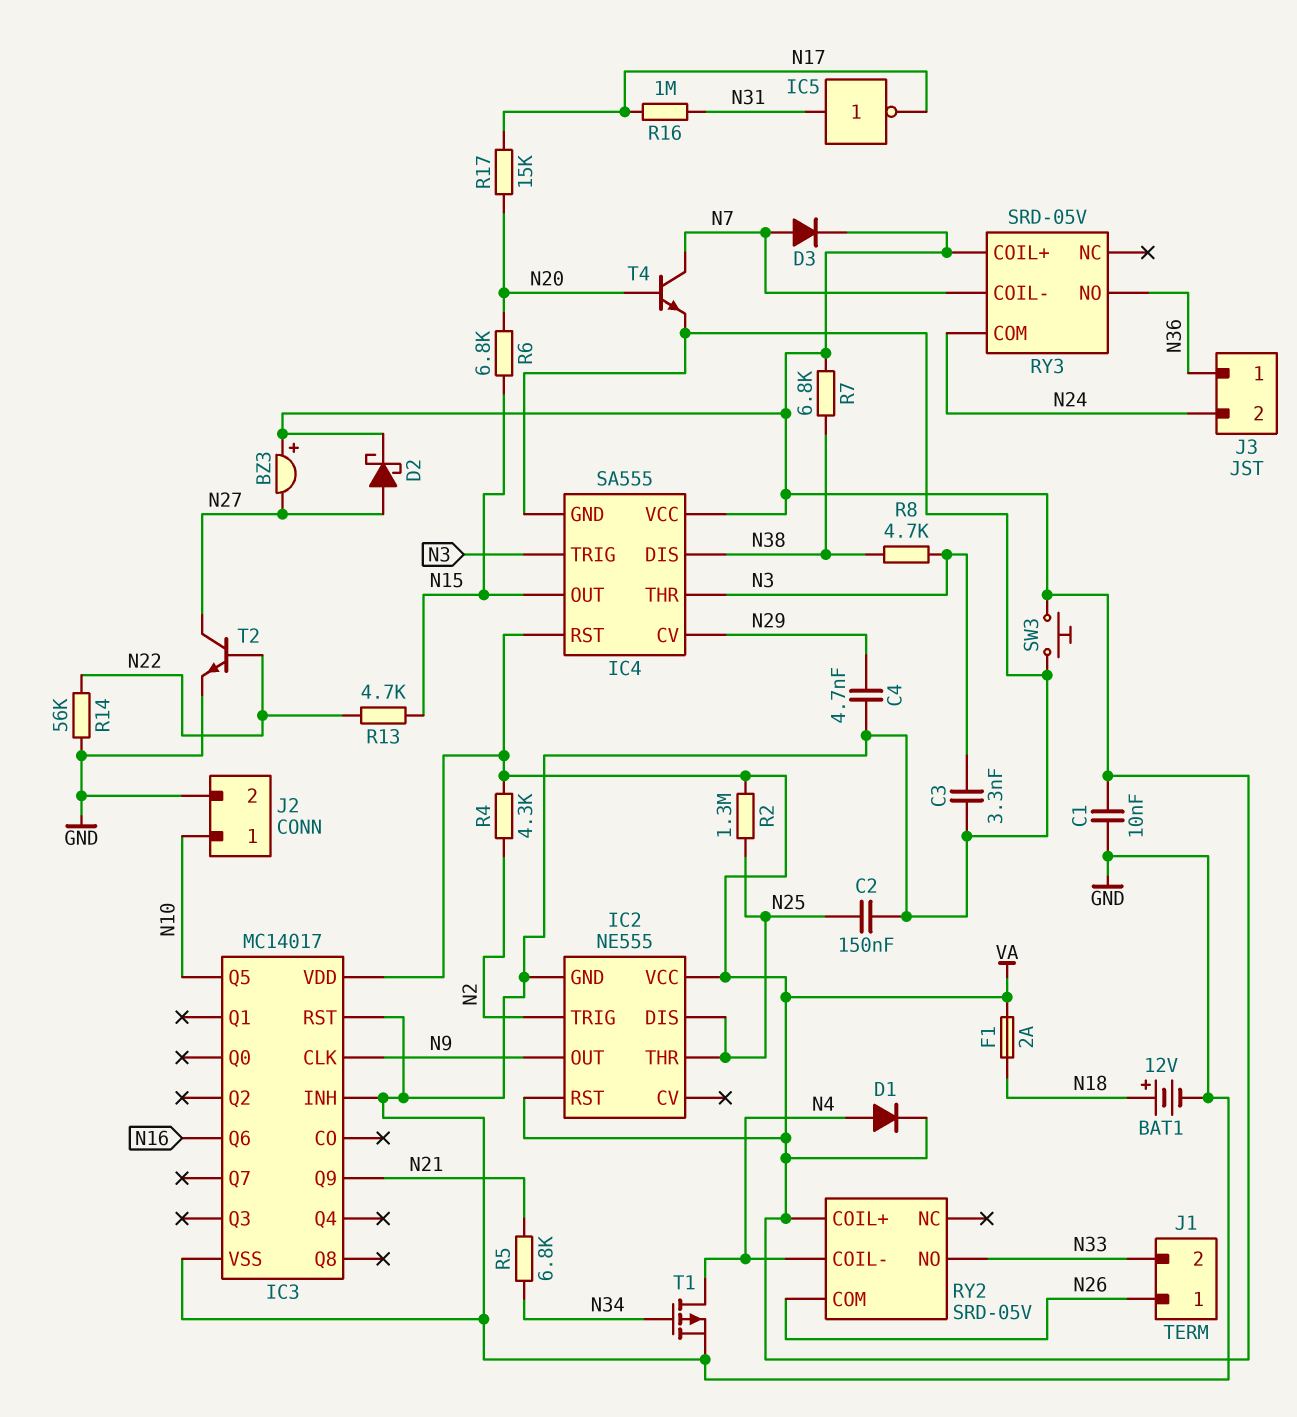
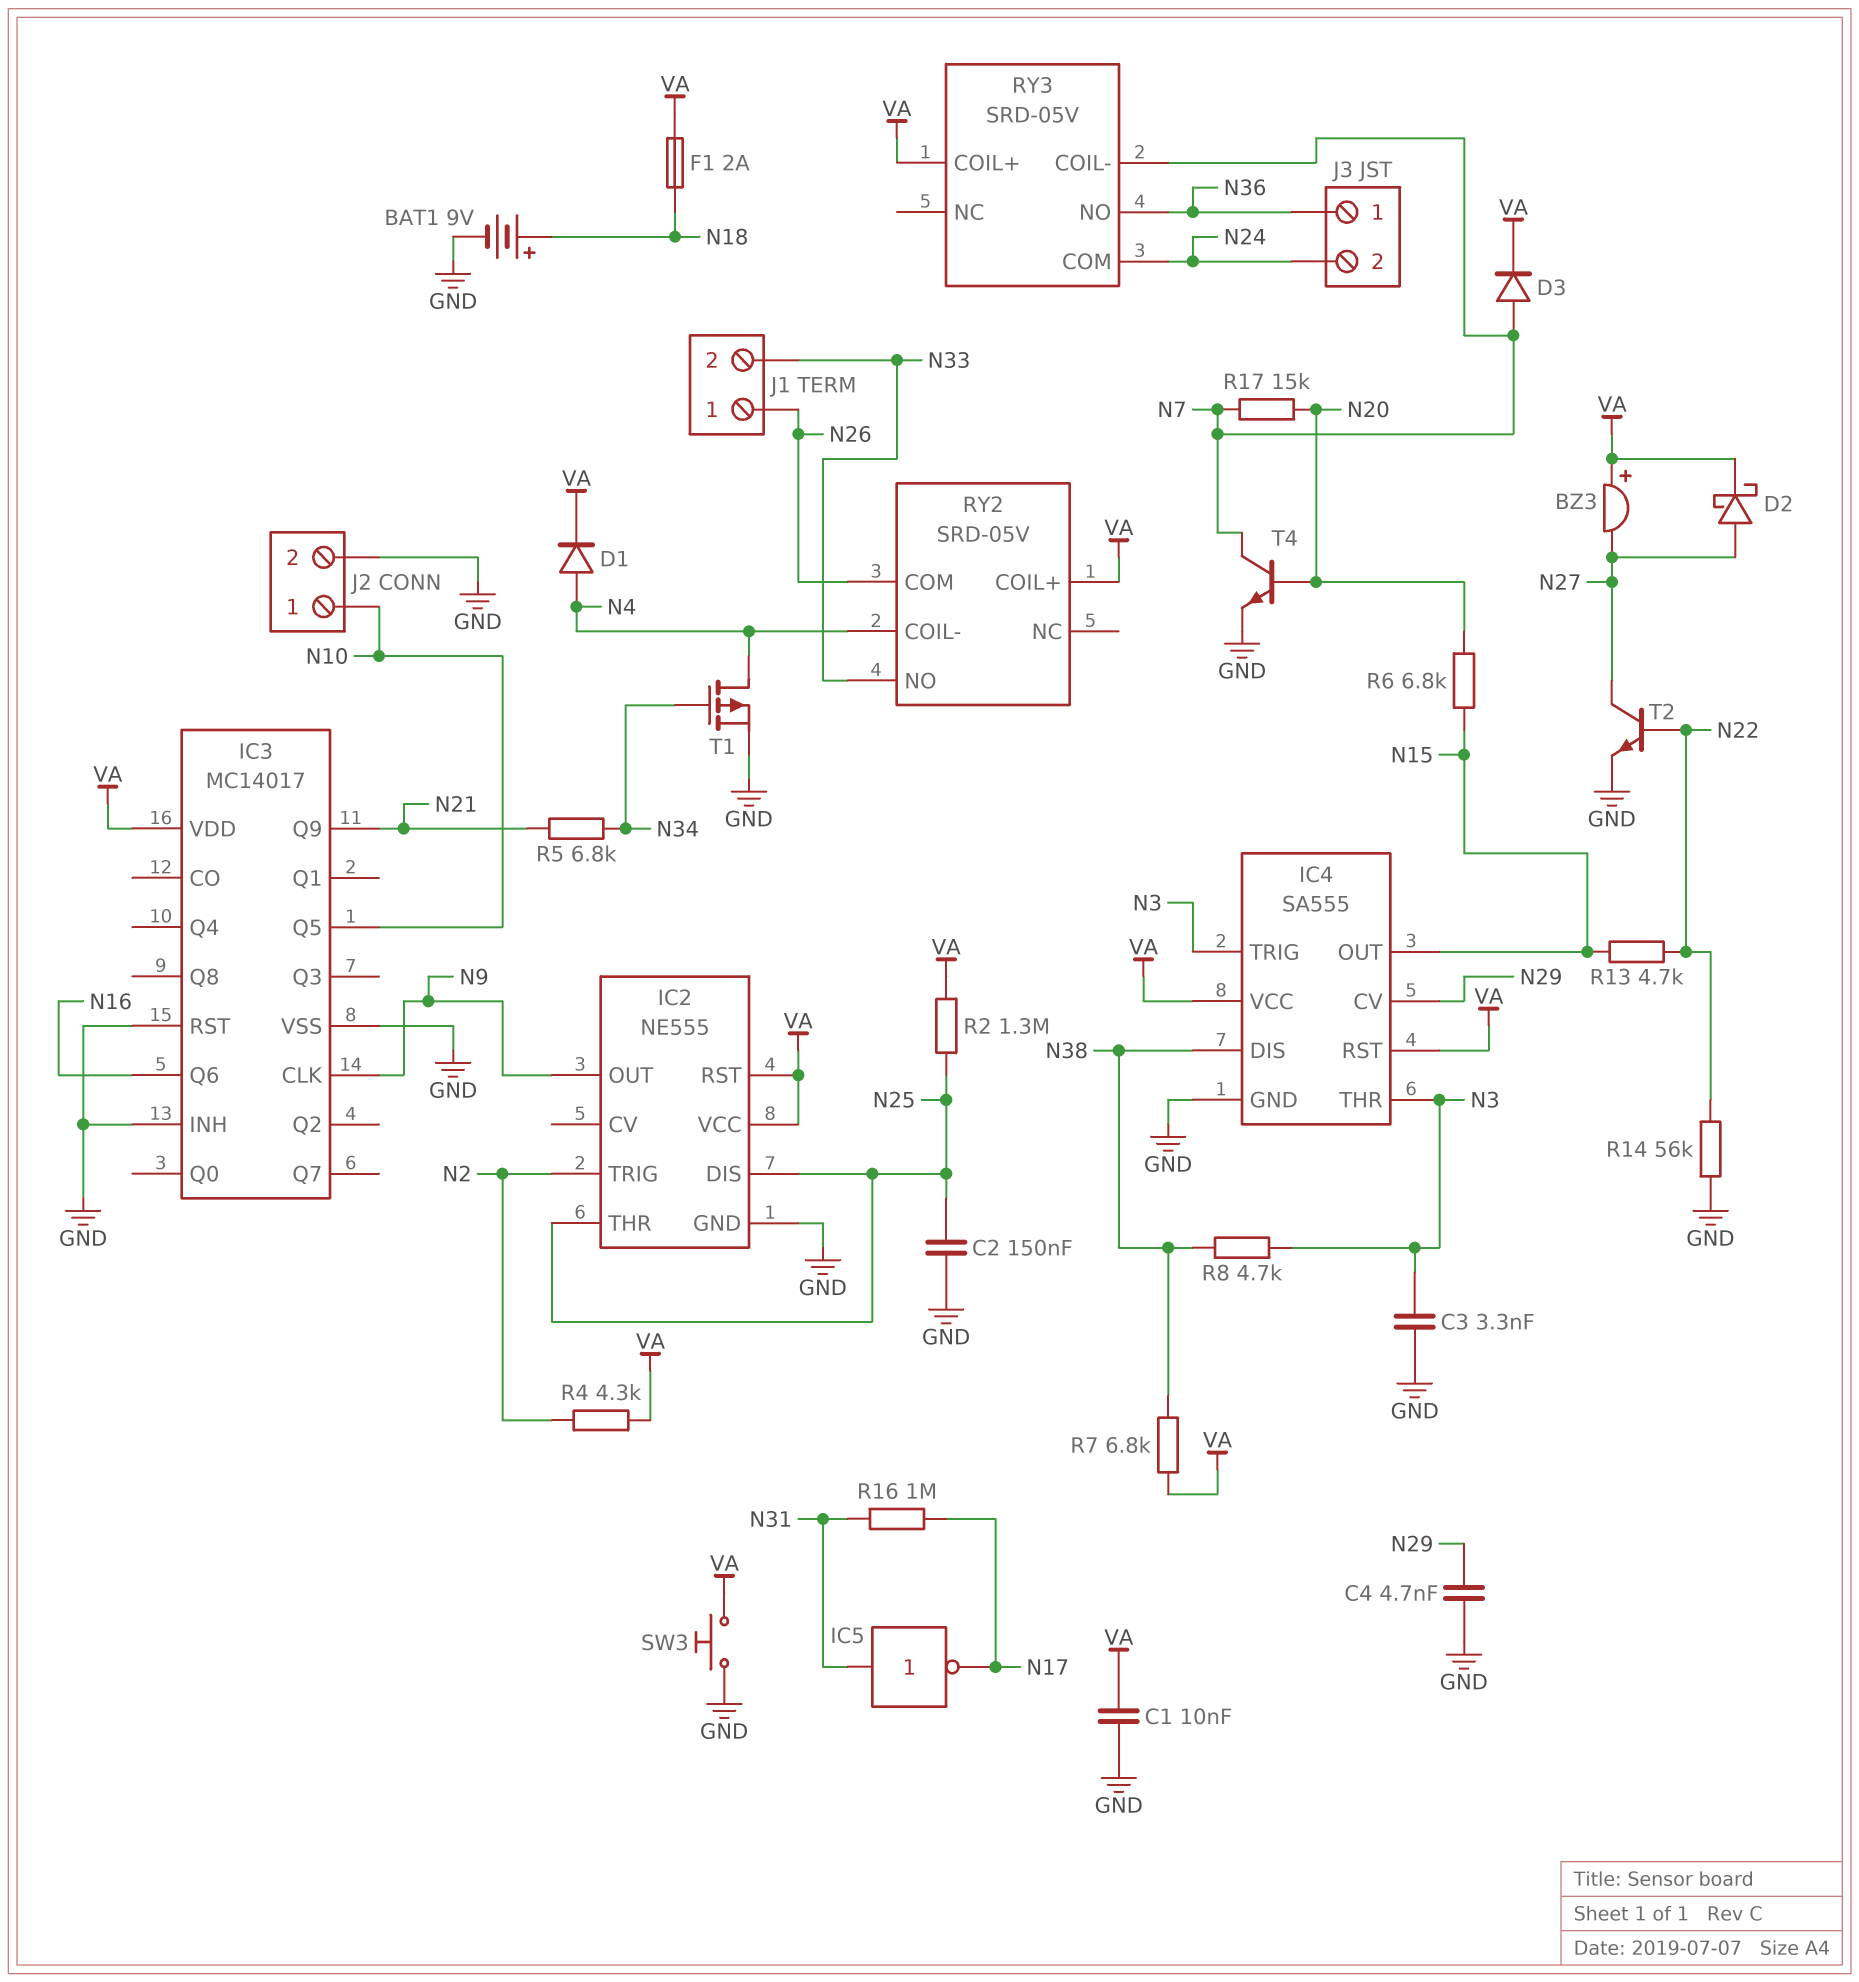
BAT1: 12V (plus N18, minus GND) -> 9V (plus N18, minus GND)
R17: 15k (N17, N20) -> 15k (N7, N20)

